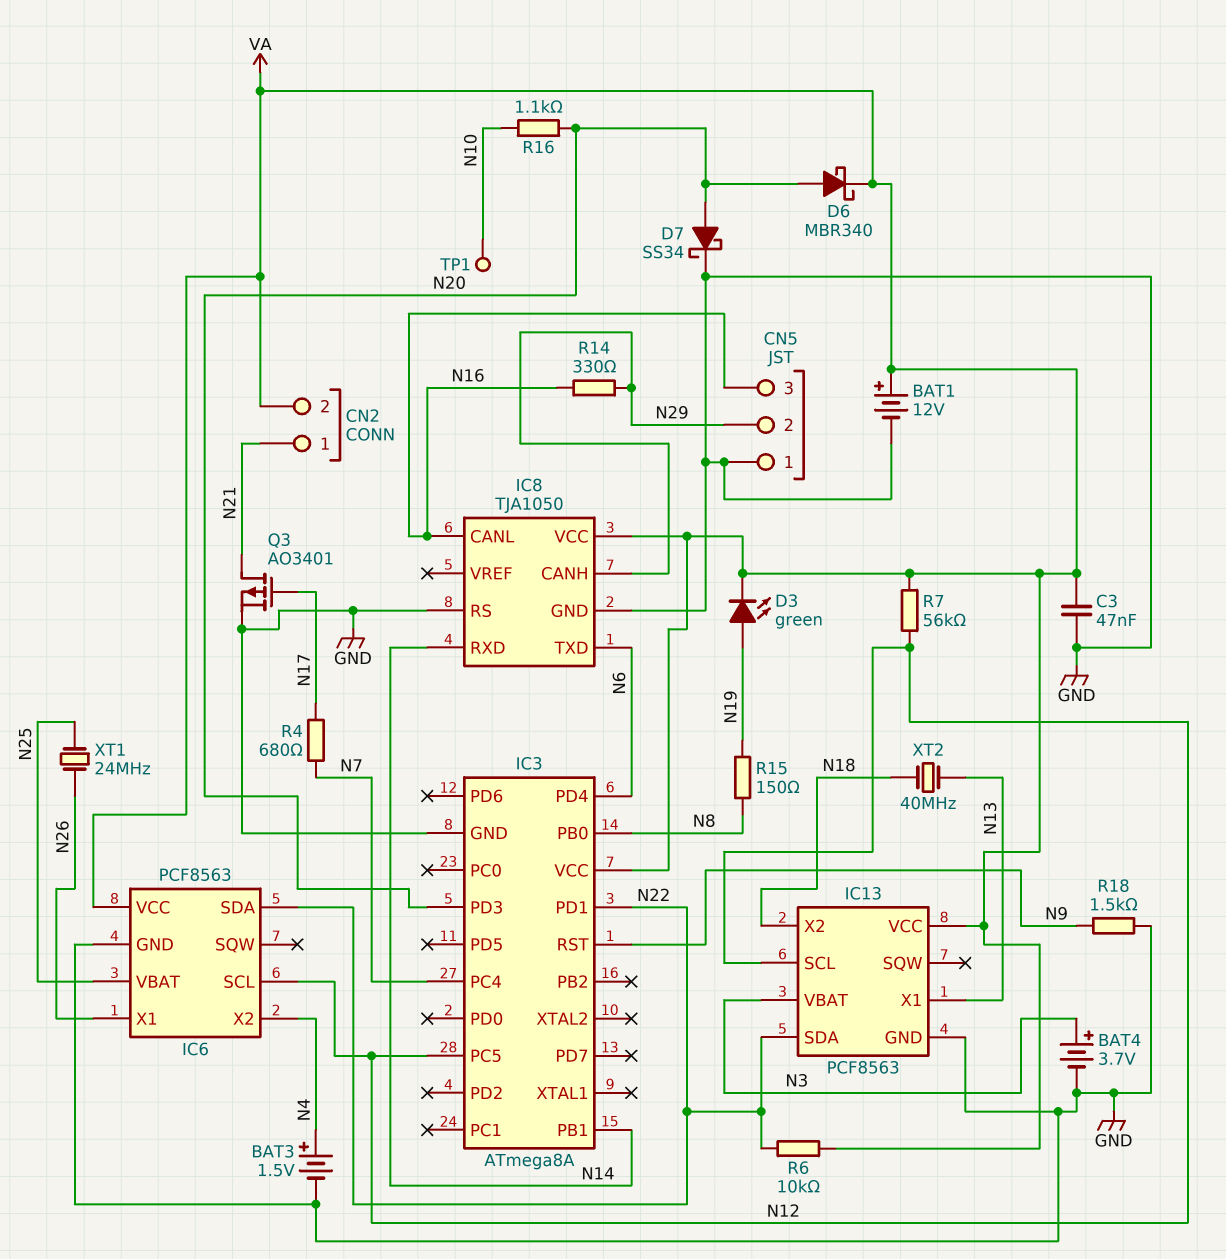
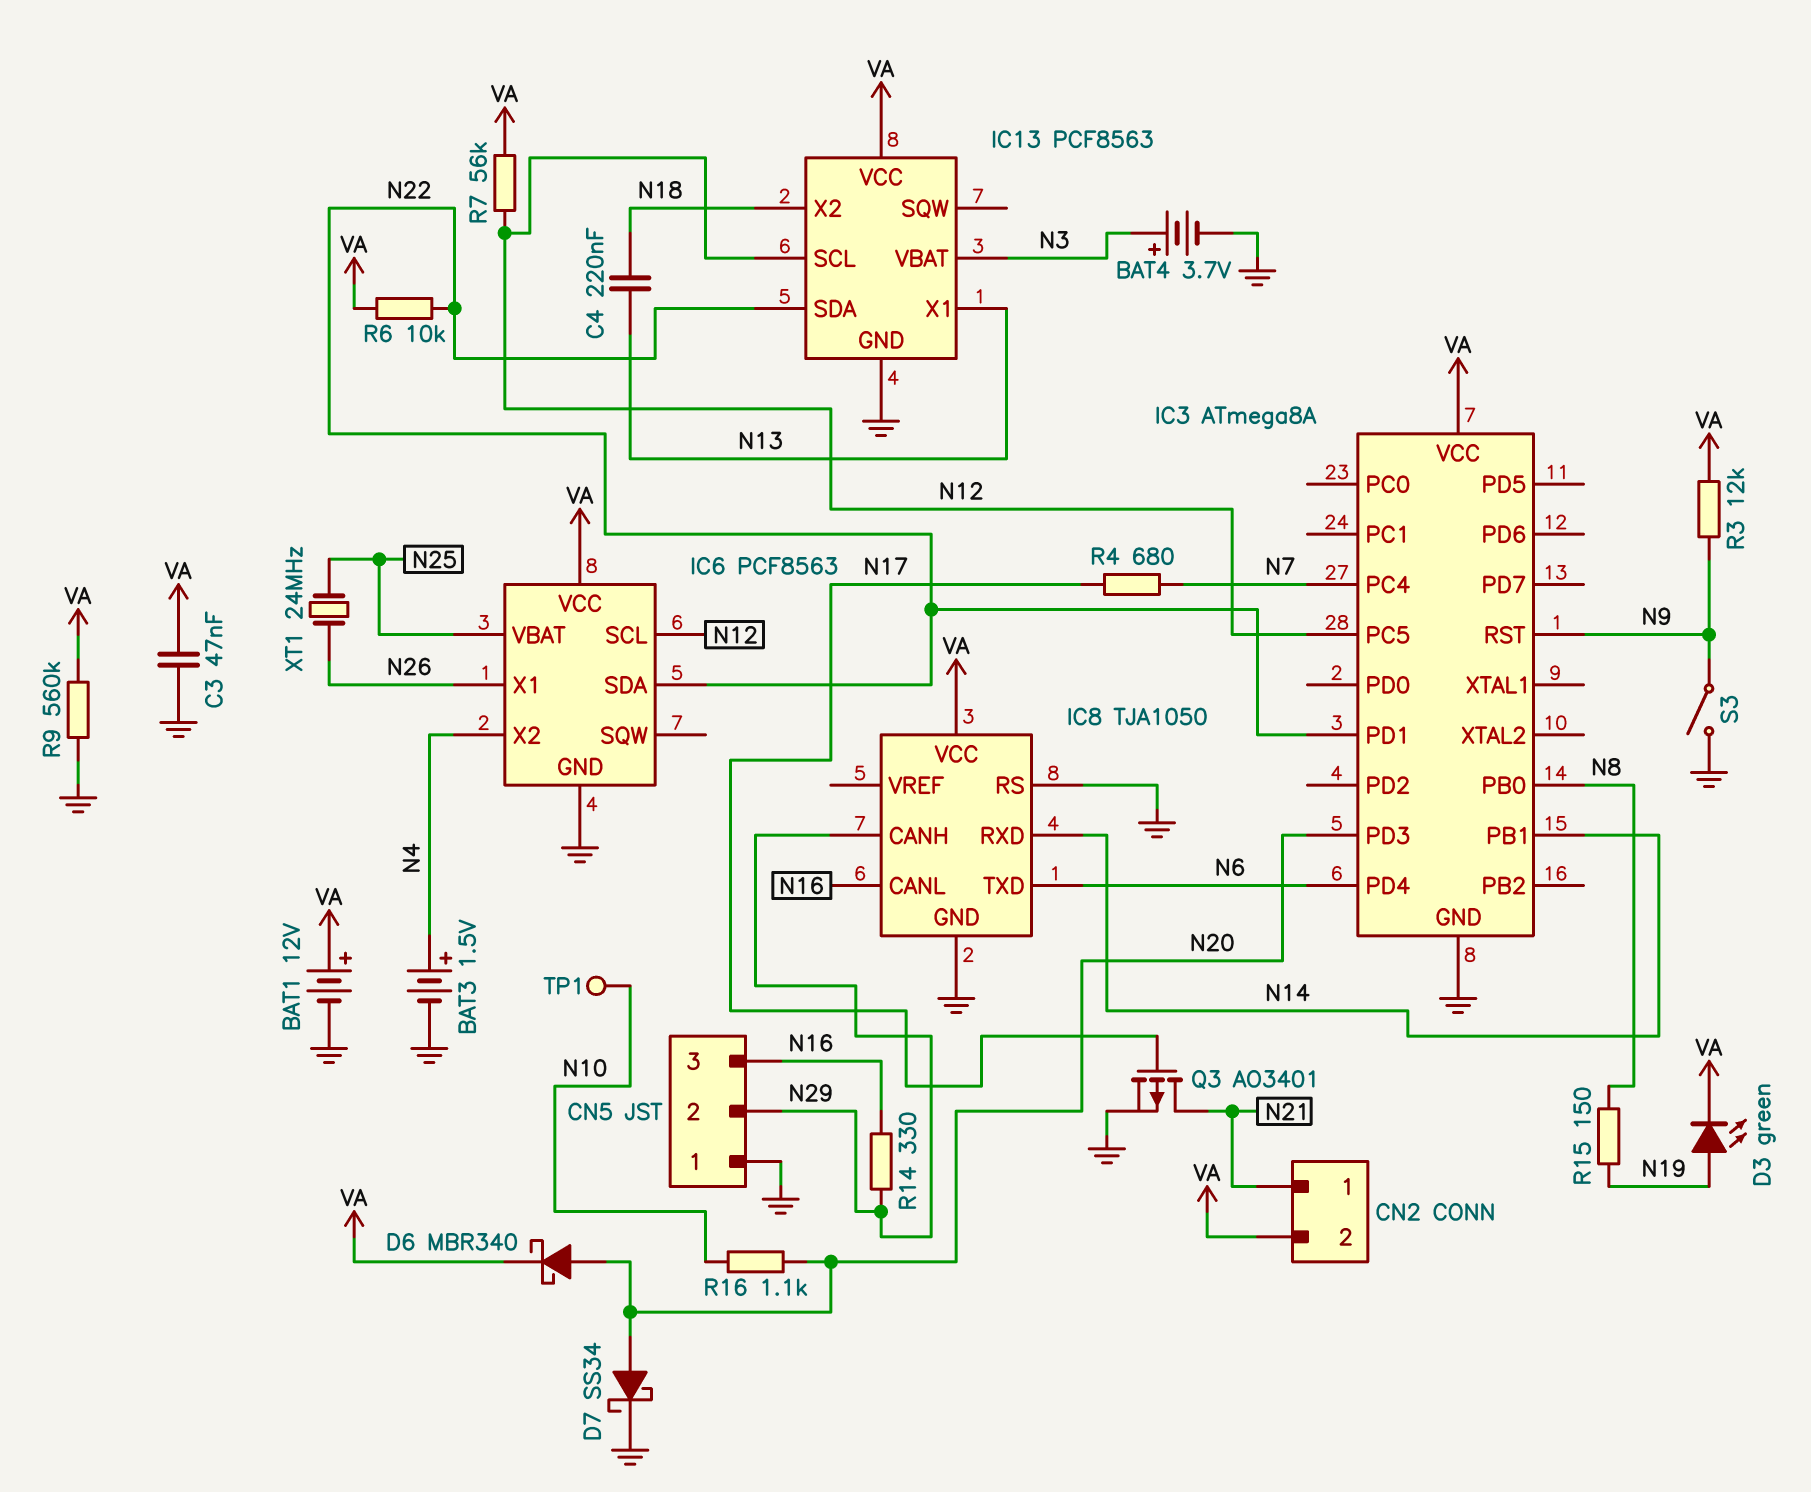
C4: none -> 220nF (N13, N18)
R3: none -> 12k (N9, VA)
R9: none -> 560k (GND, VA)
R18: 1.5k (GND, N9) -> none
S3: none -> switch (GND, N9)
XT2: 40MHz (N13, N18) -> none

